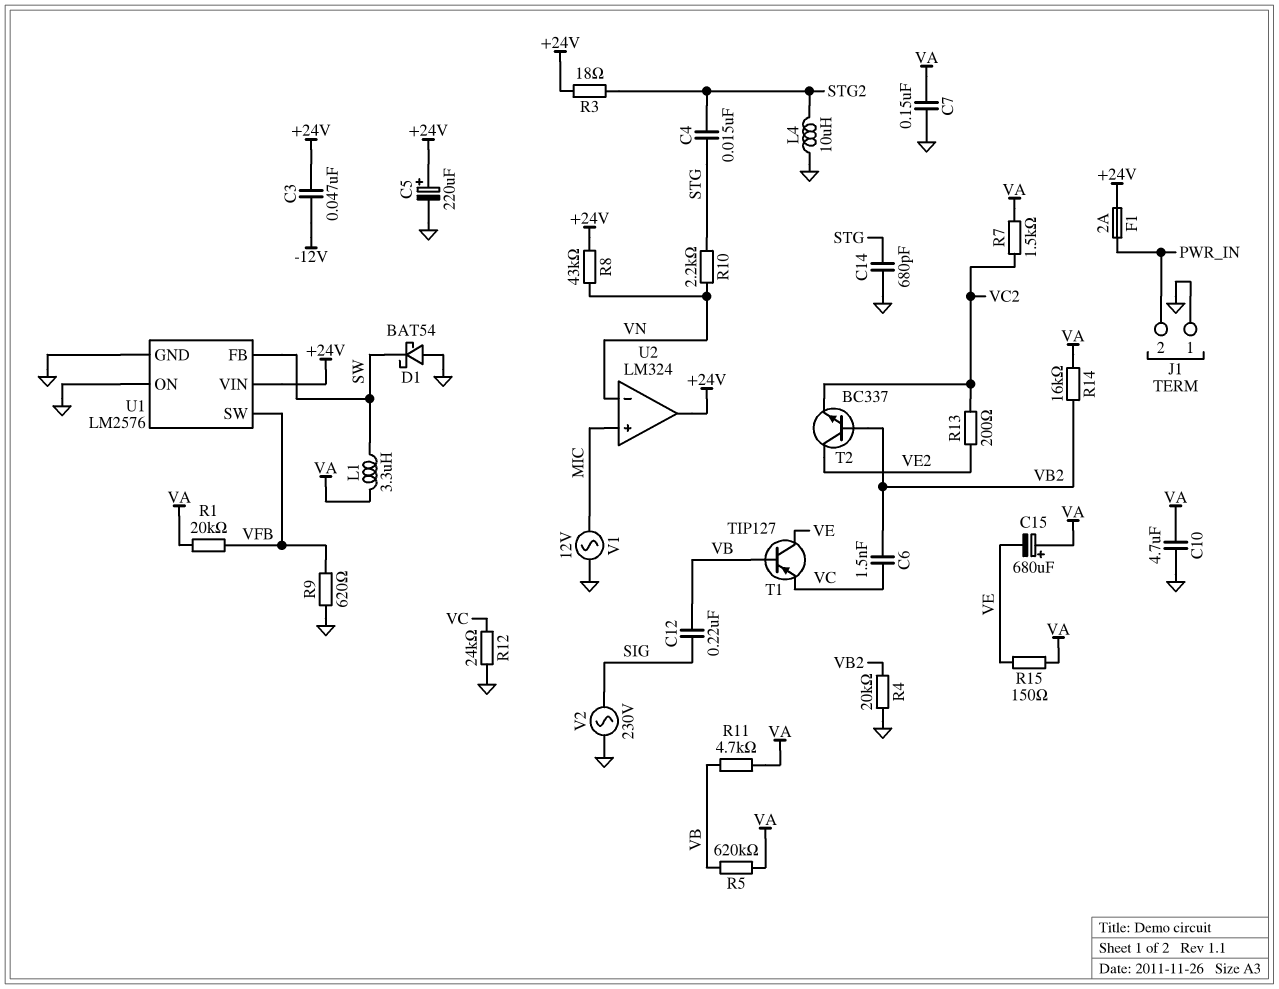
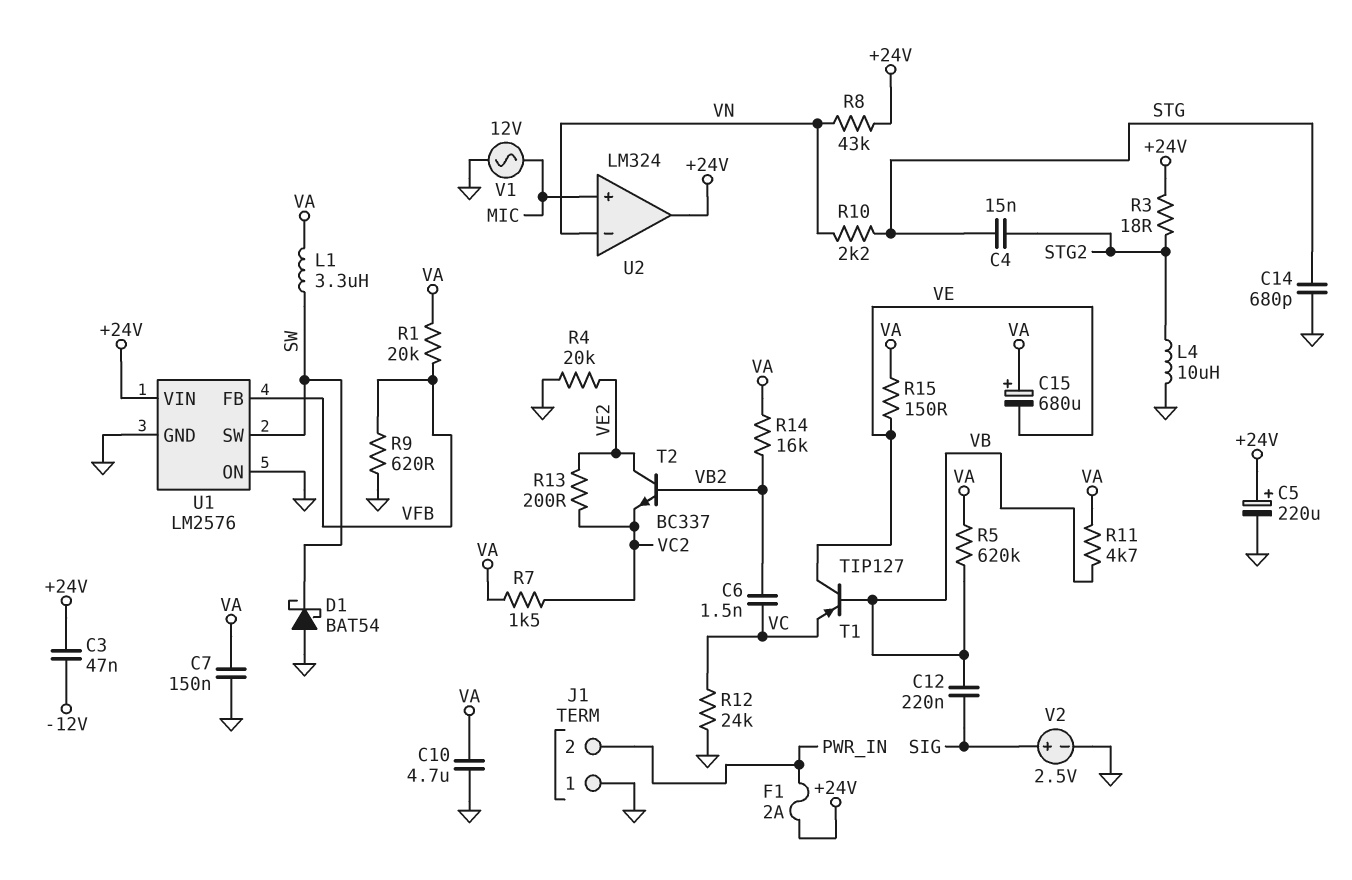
R4: 20k (GND, VB2) -> 20k (GND, VE2)
U1 pin FB: SW -> VFB
U1 pin SW: VFB -> SW
V2: AC 230V (GND, SIG) -> 2.5V (plus SIG, minus GND)

